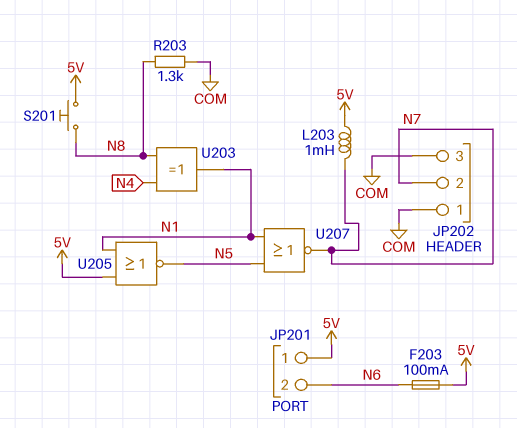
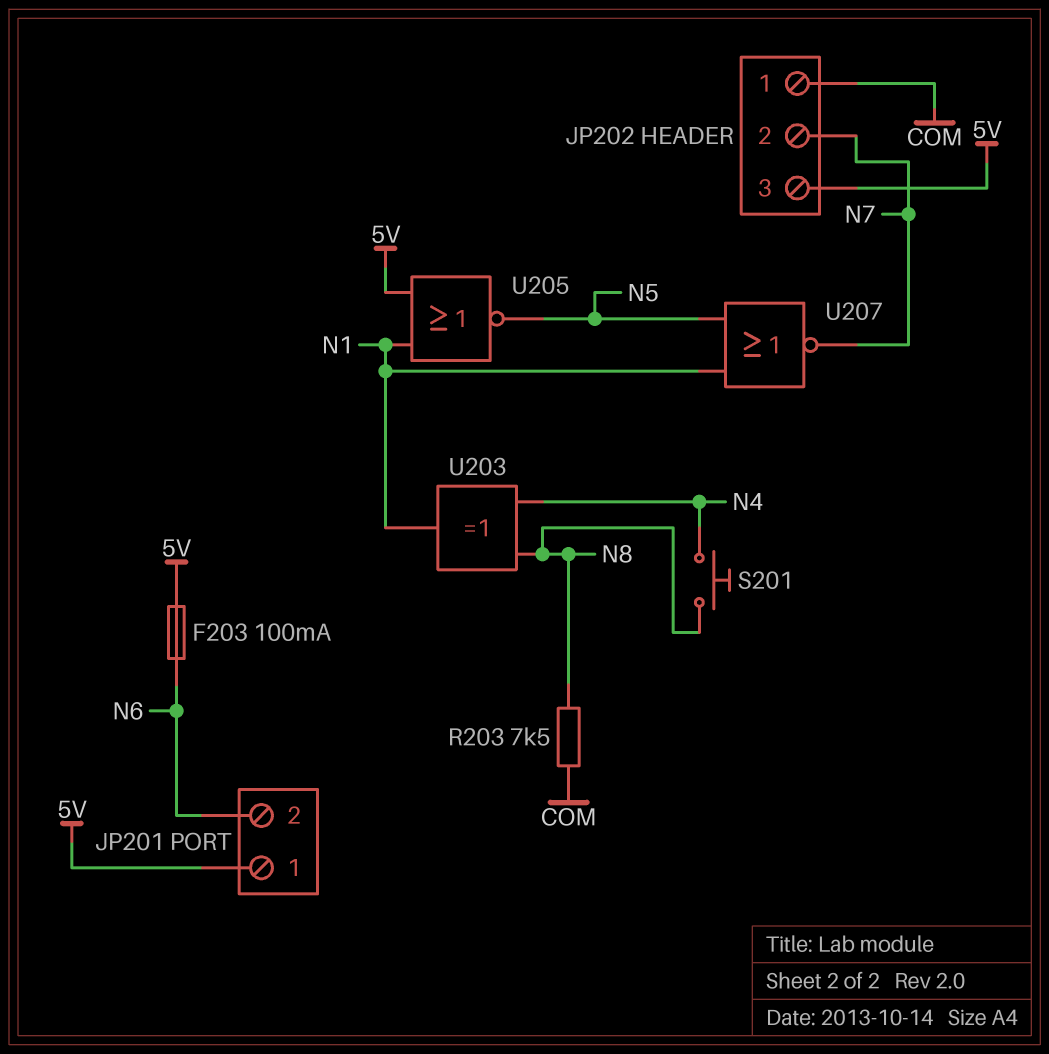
JP202 pin 3: COM -> 5V
L203: 1mH (5V, N7) -> none
R203: 1.3k (COM, N8) -> 7.5k (COM, N8)
S201: button (5V, N8) -> button (N4, N8)

